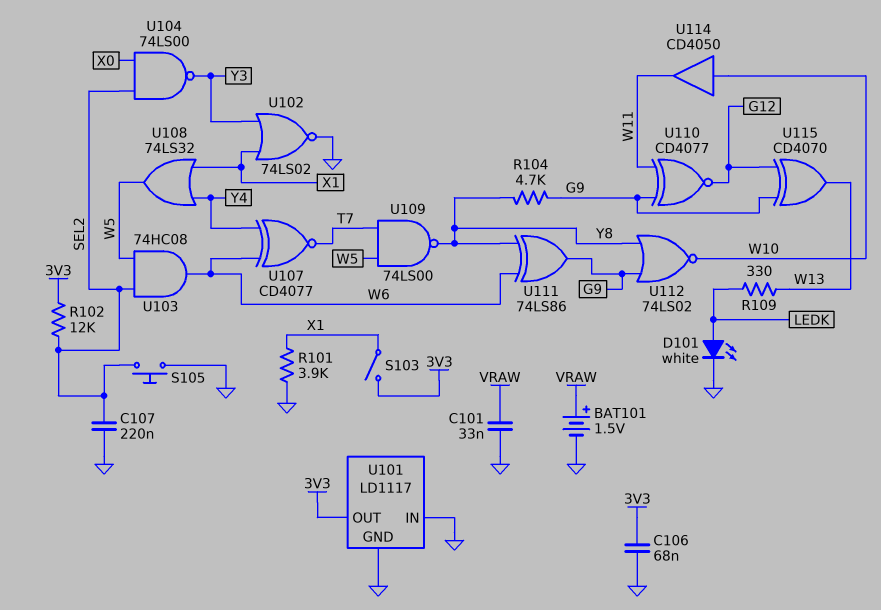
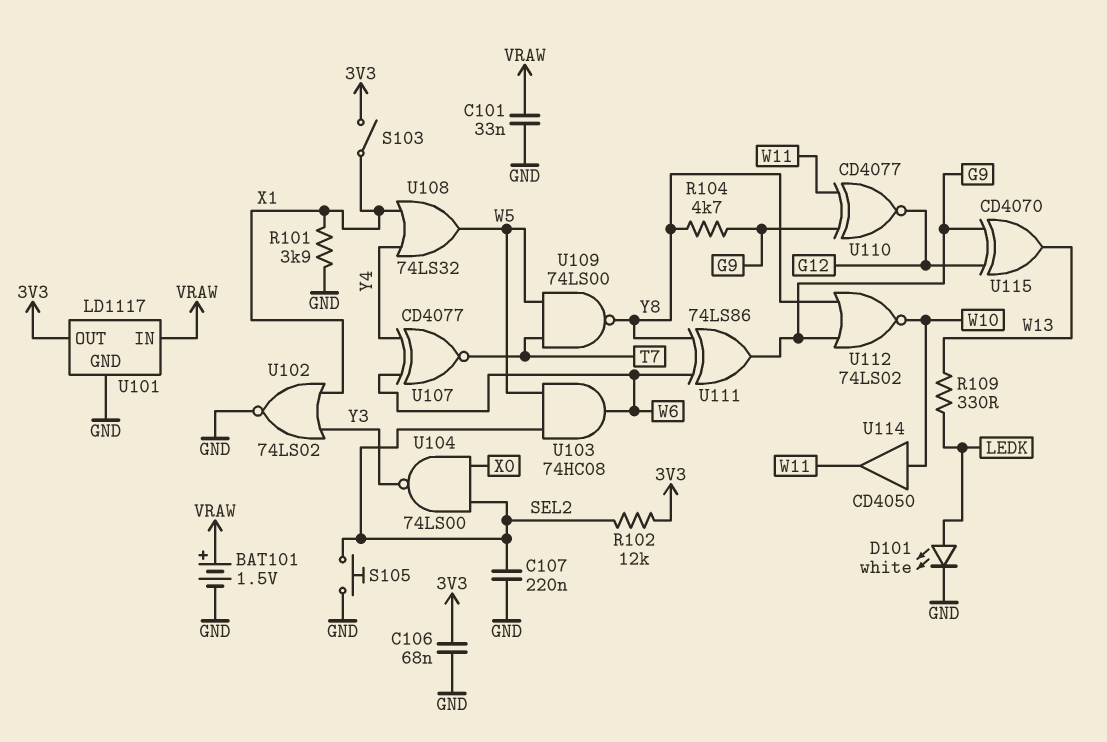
U101 pin IN: GND -> VRAW

